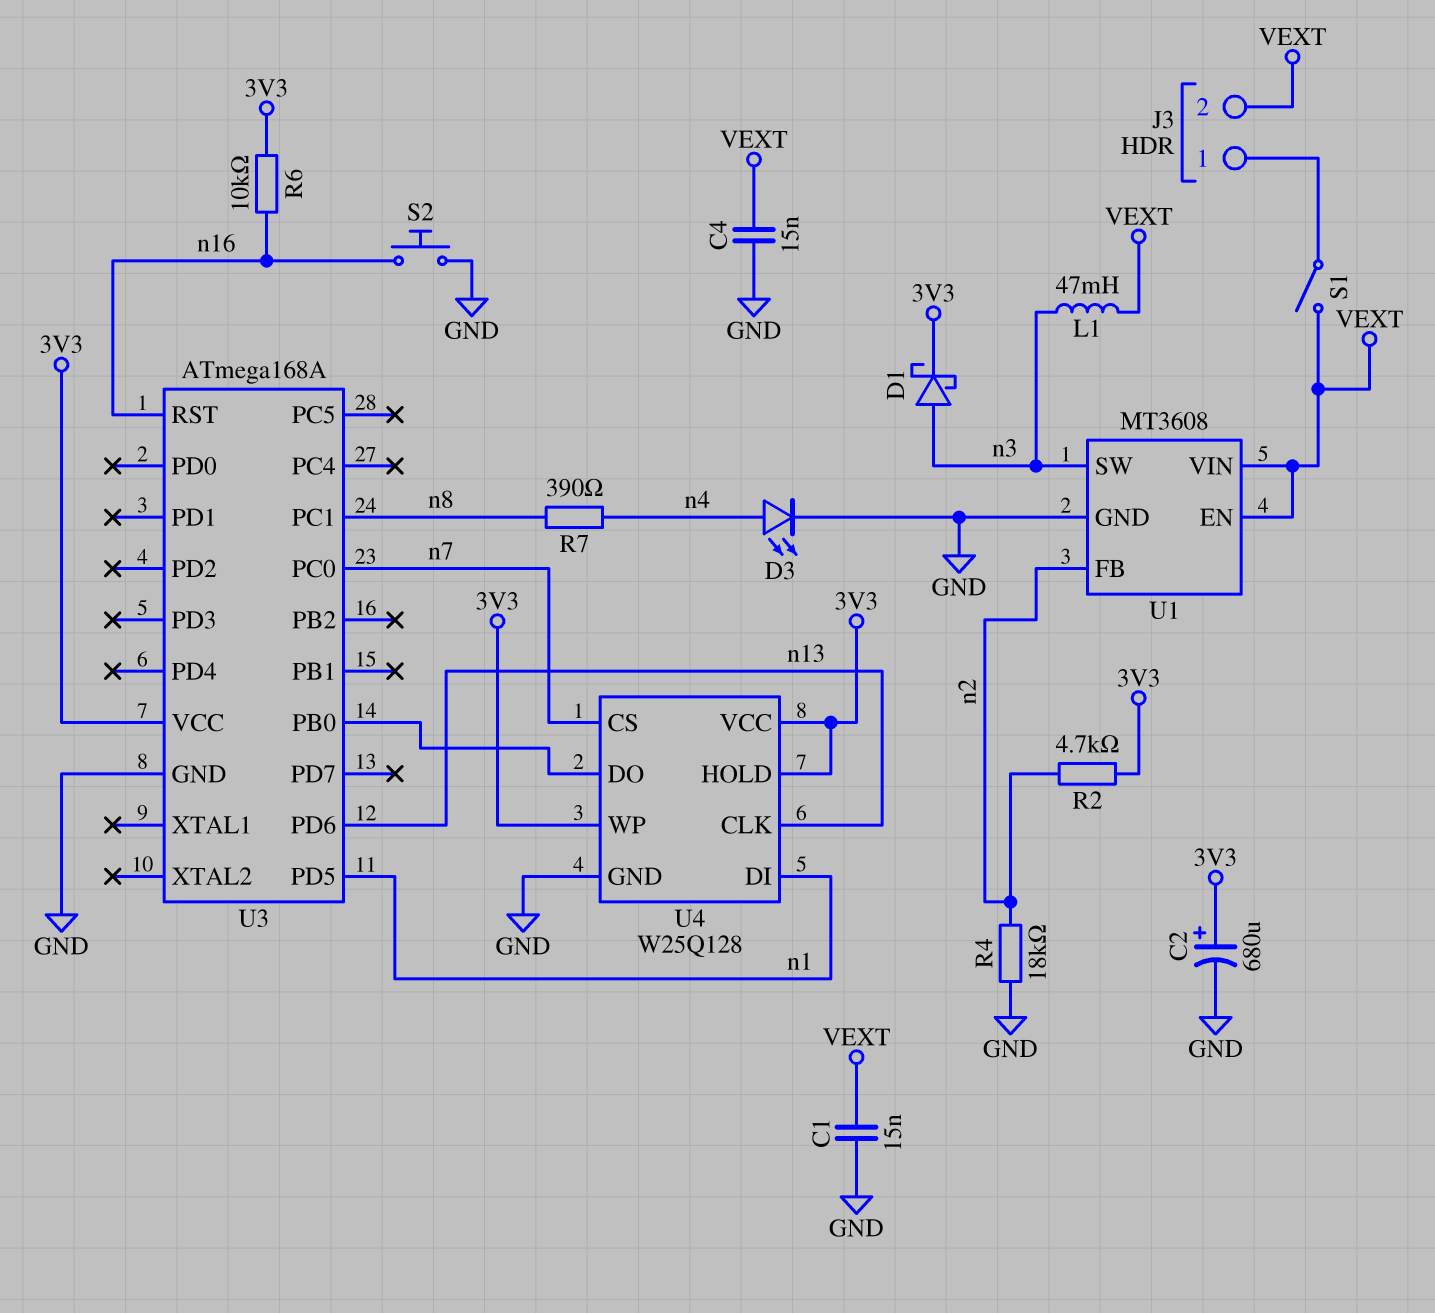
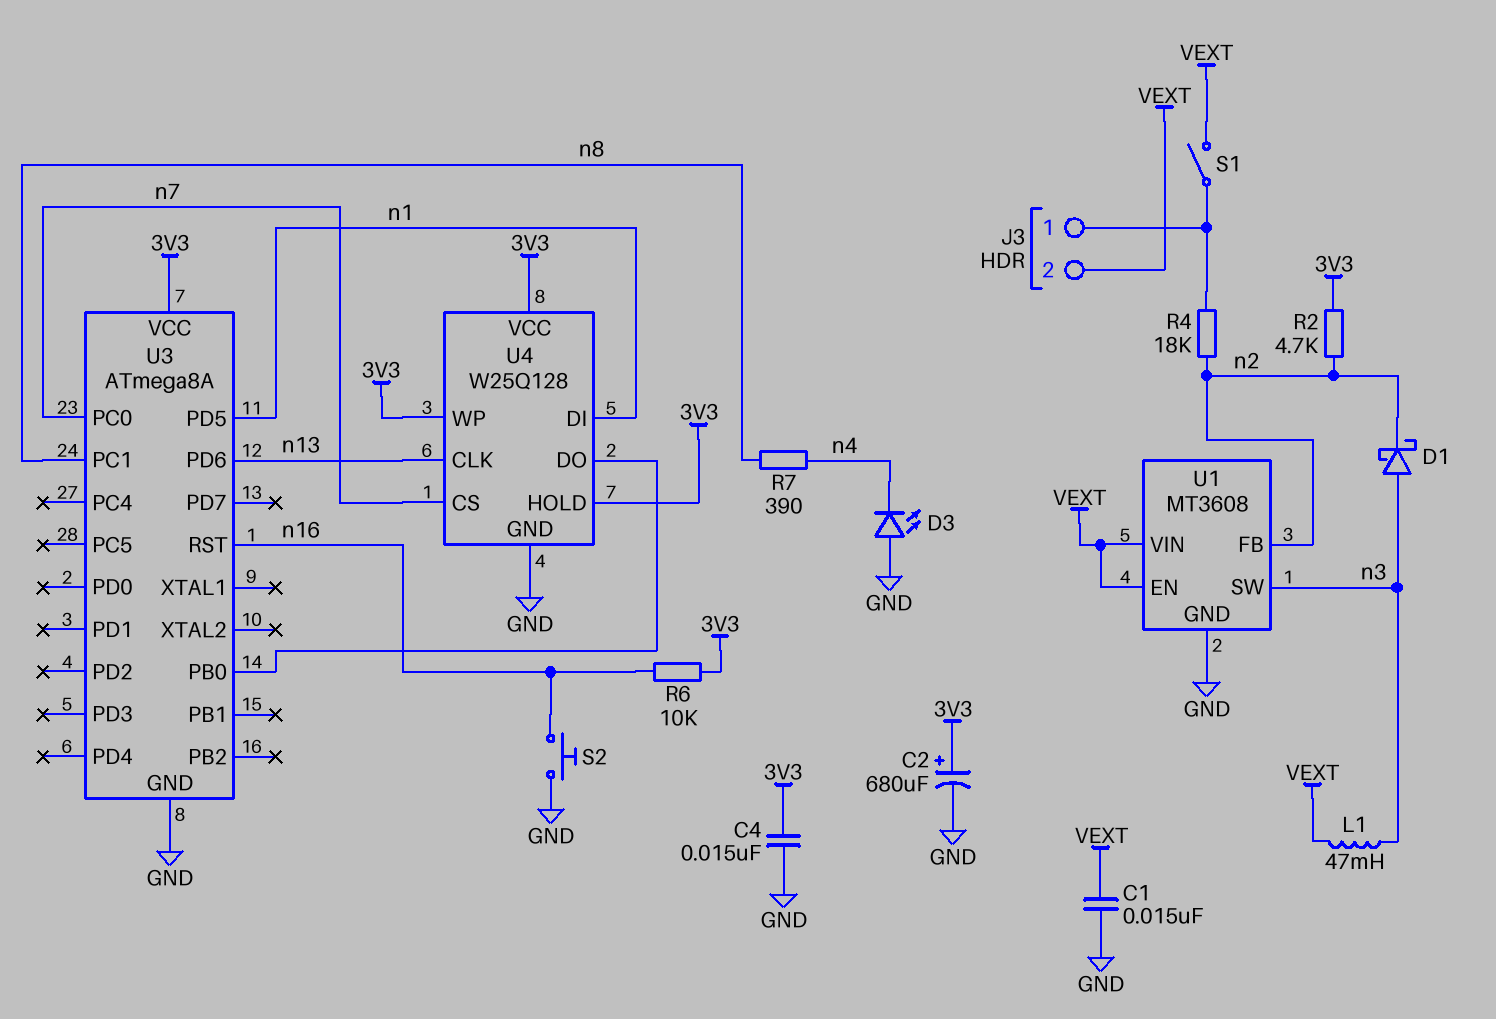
C4: 15nF (GND, VEXT) -> 15nF (3V3, GND)
D1: schottky (A n3, K 3V3) -> schottky (A n3, K n2)
D3: LED (A n4, K GND) -> LED (A GND, K n4)
R4: 18k (GND, n2) -> 18k (J3/1, n2)
U3: ATmega168A -> ATmega8A

